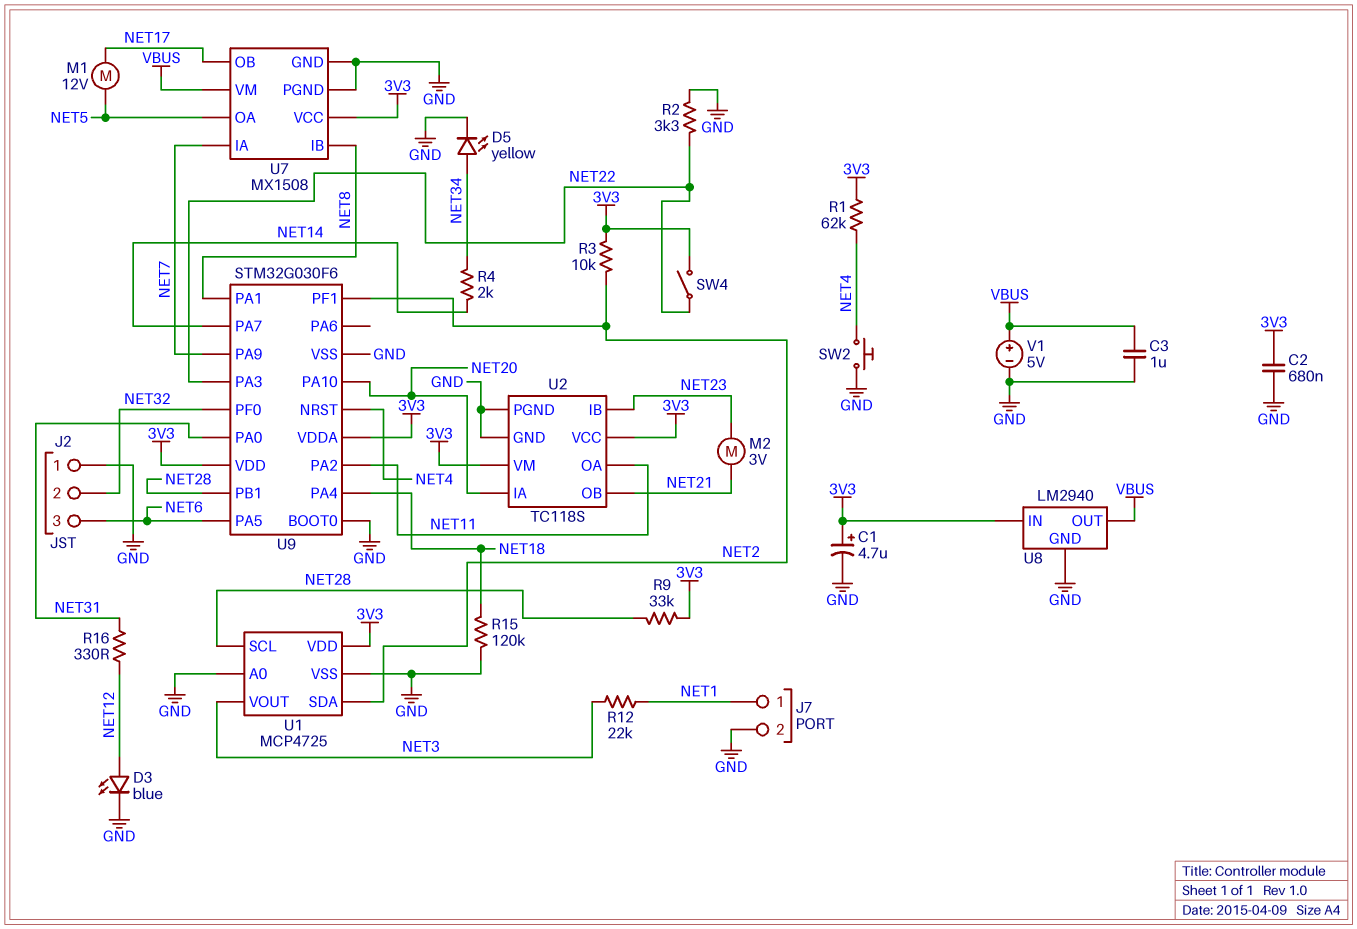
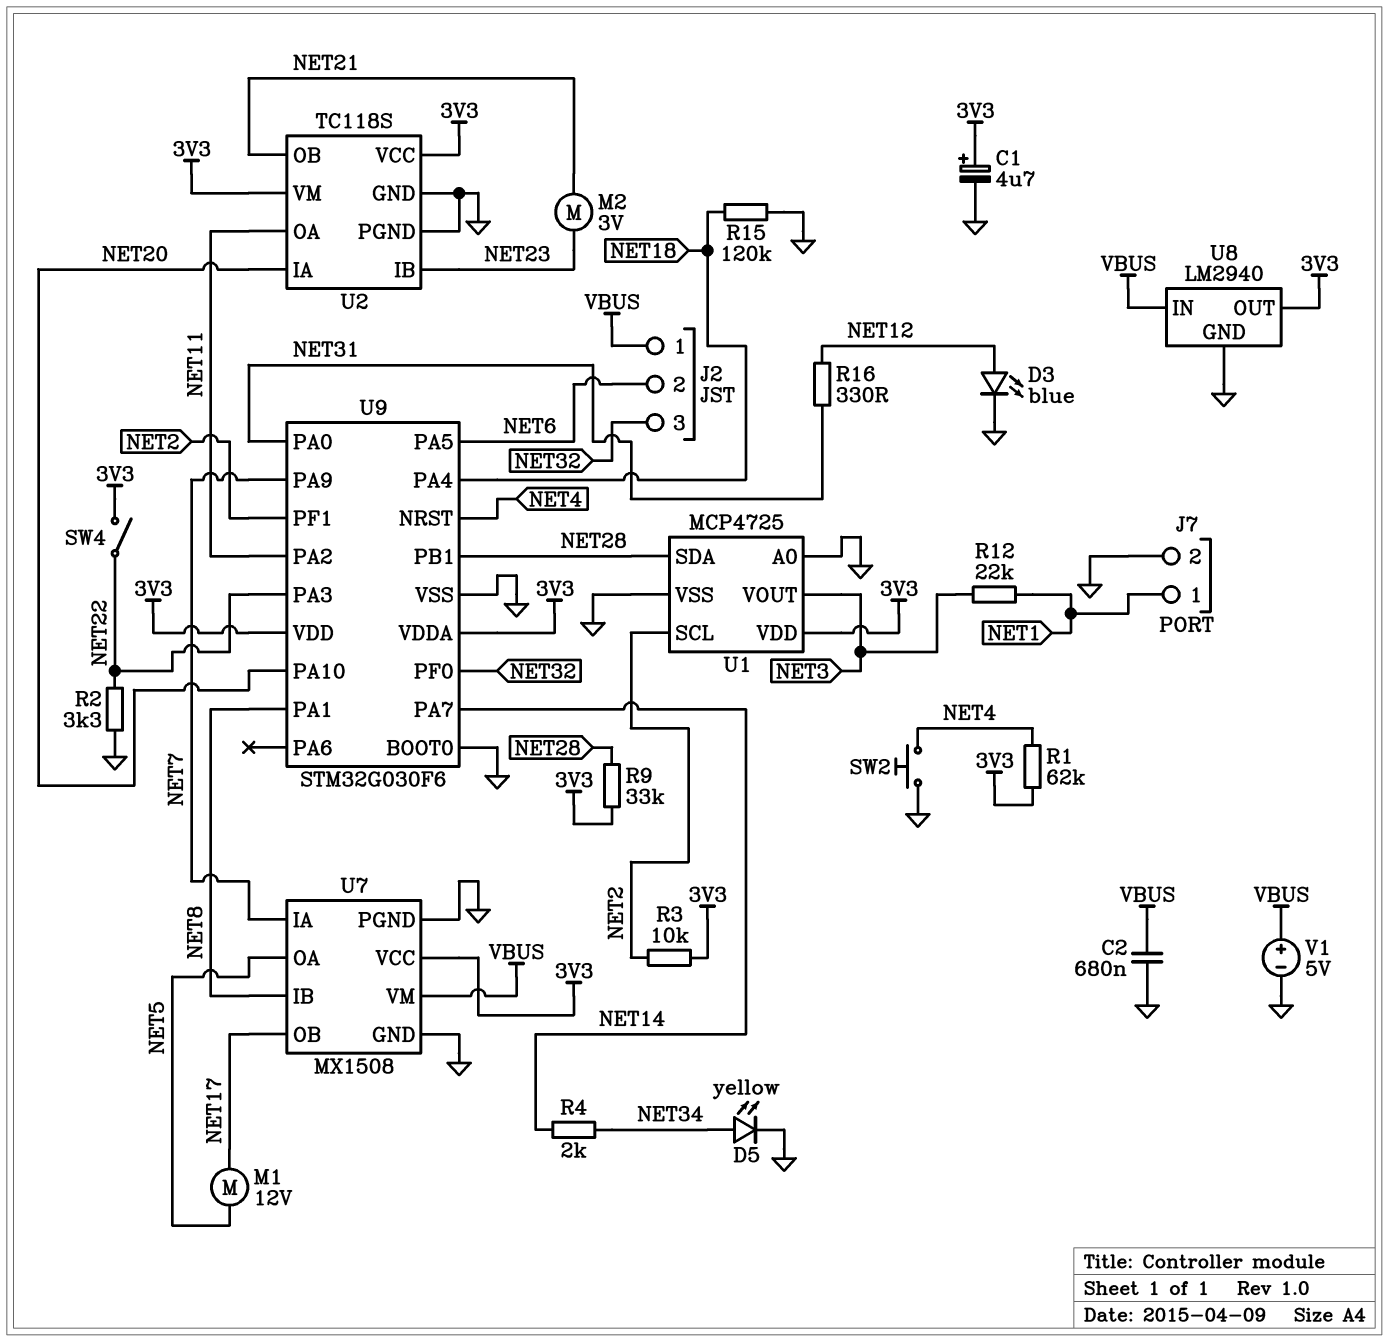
C2: 680nF (3V3, GND) -> 680nF (GND, VBUS)
C3: 1uF (GND, VBUS) -> none
J2 pin 1: GND -> VBUS
J2 pin 2: NET32 -> NET6
J2 pin 3: NET6 -> NET32
U1 pin SCL: NET28 -> NET2
U1 pin SDA: NET2 -> NET28
U8 pin IN: 3V3 -> VBUS
U8 pin OUT: VBUS -> 3V3

